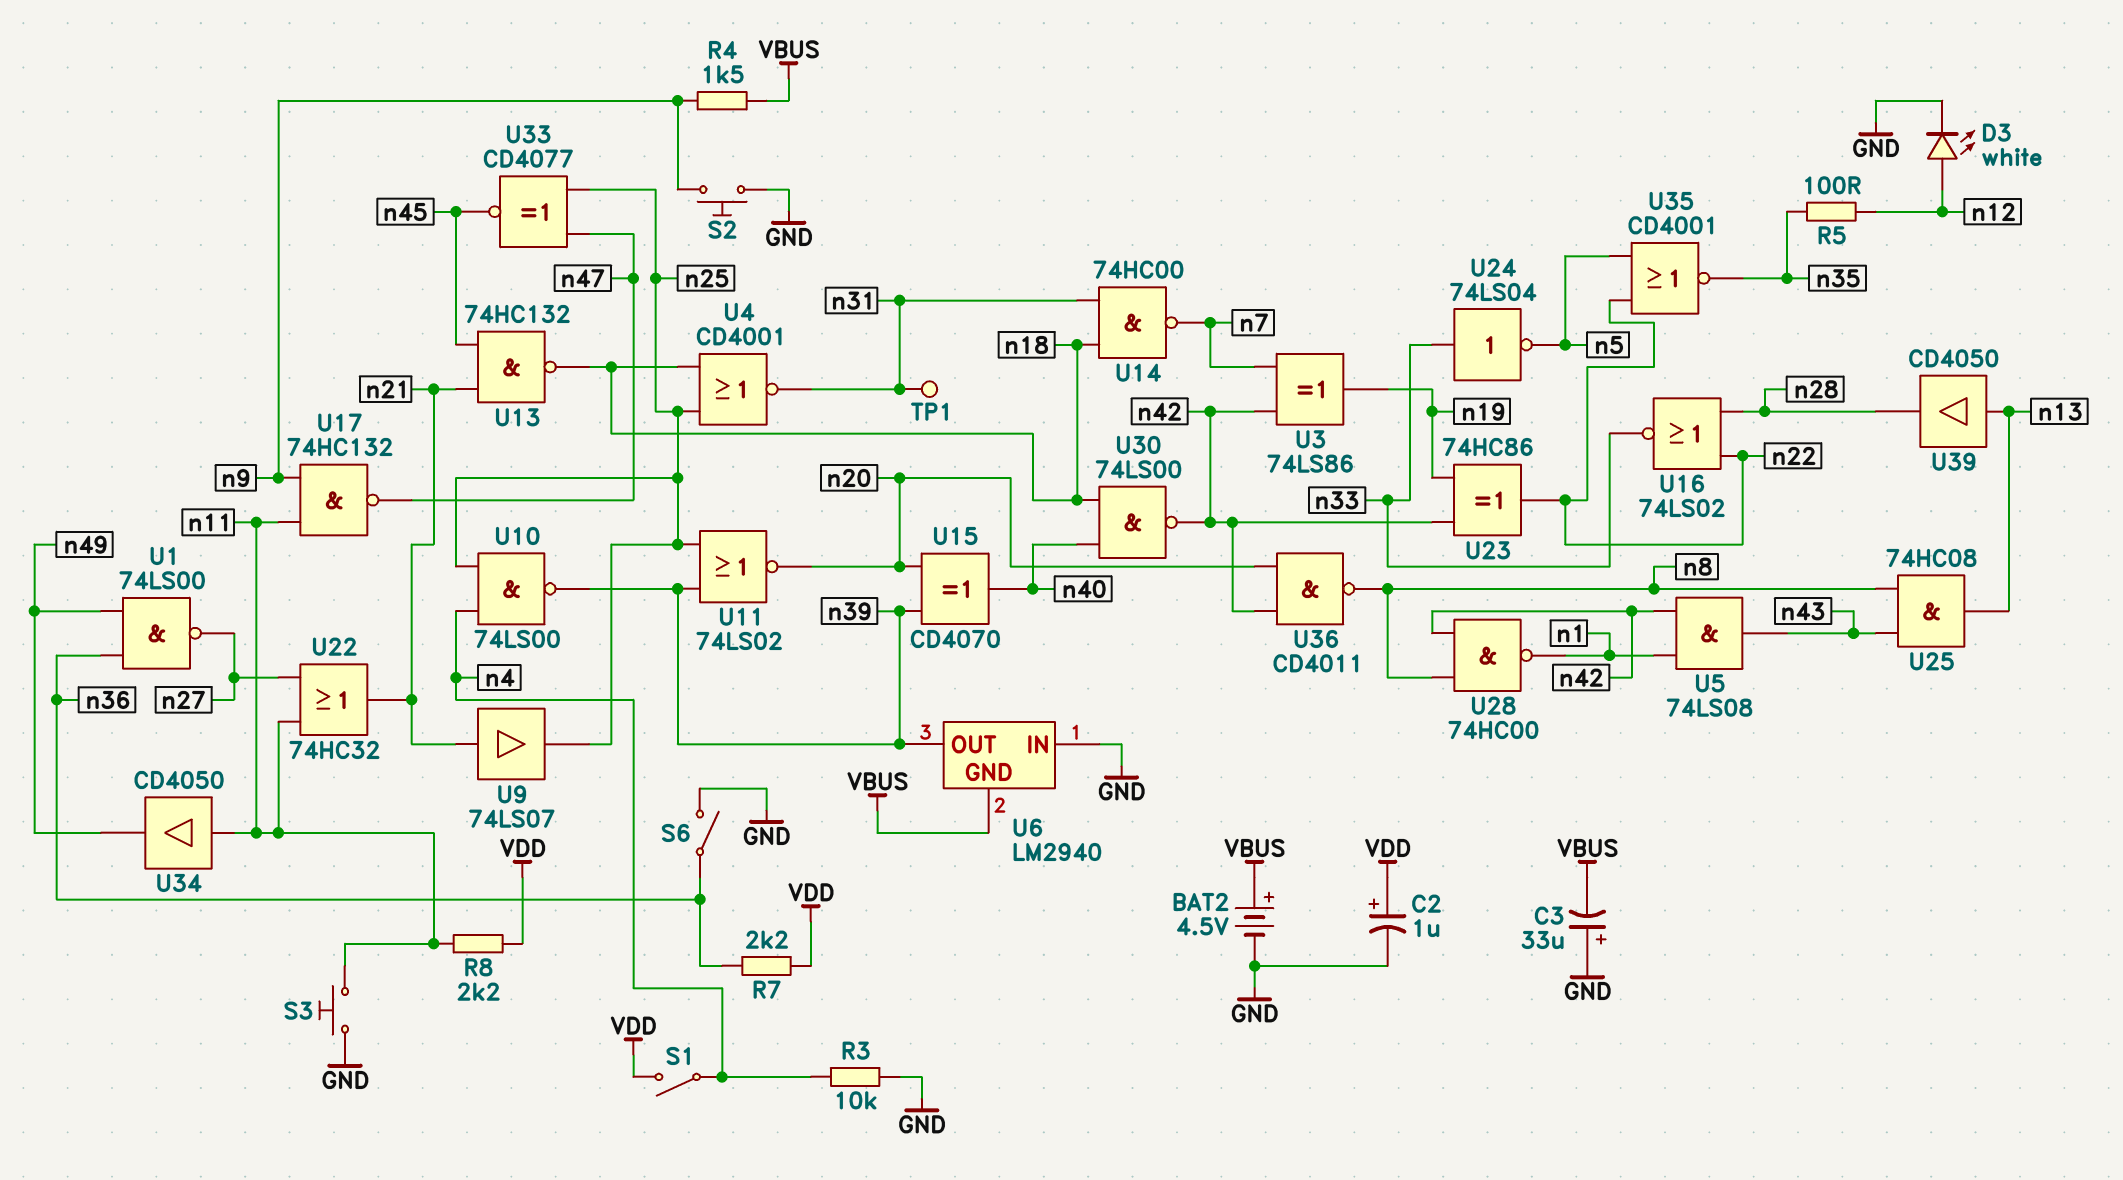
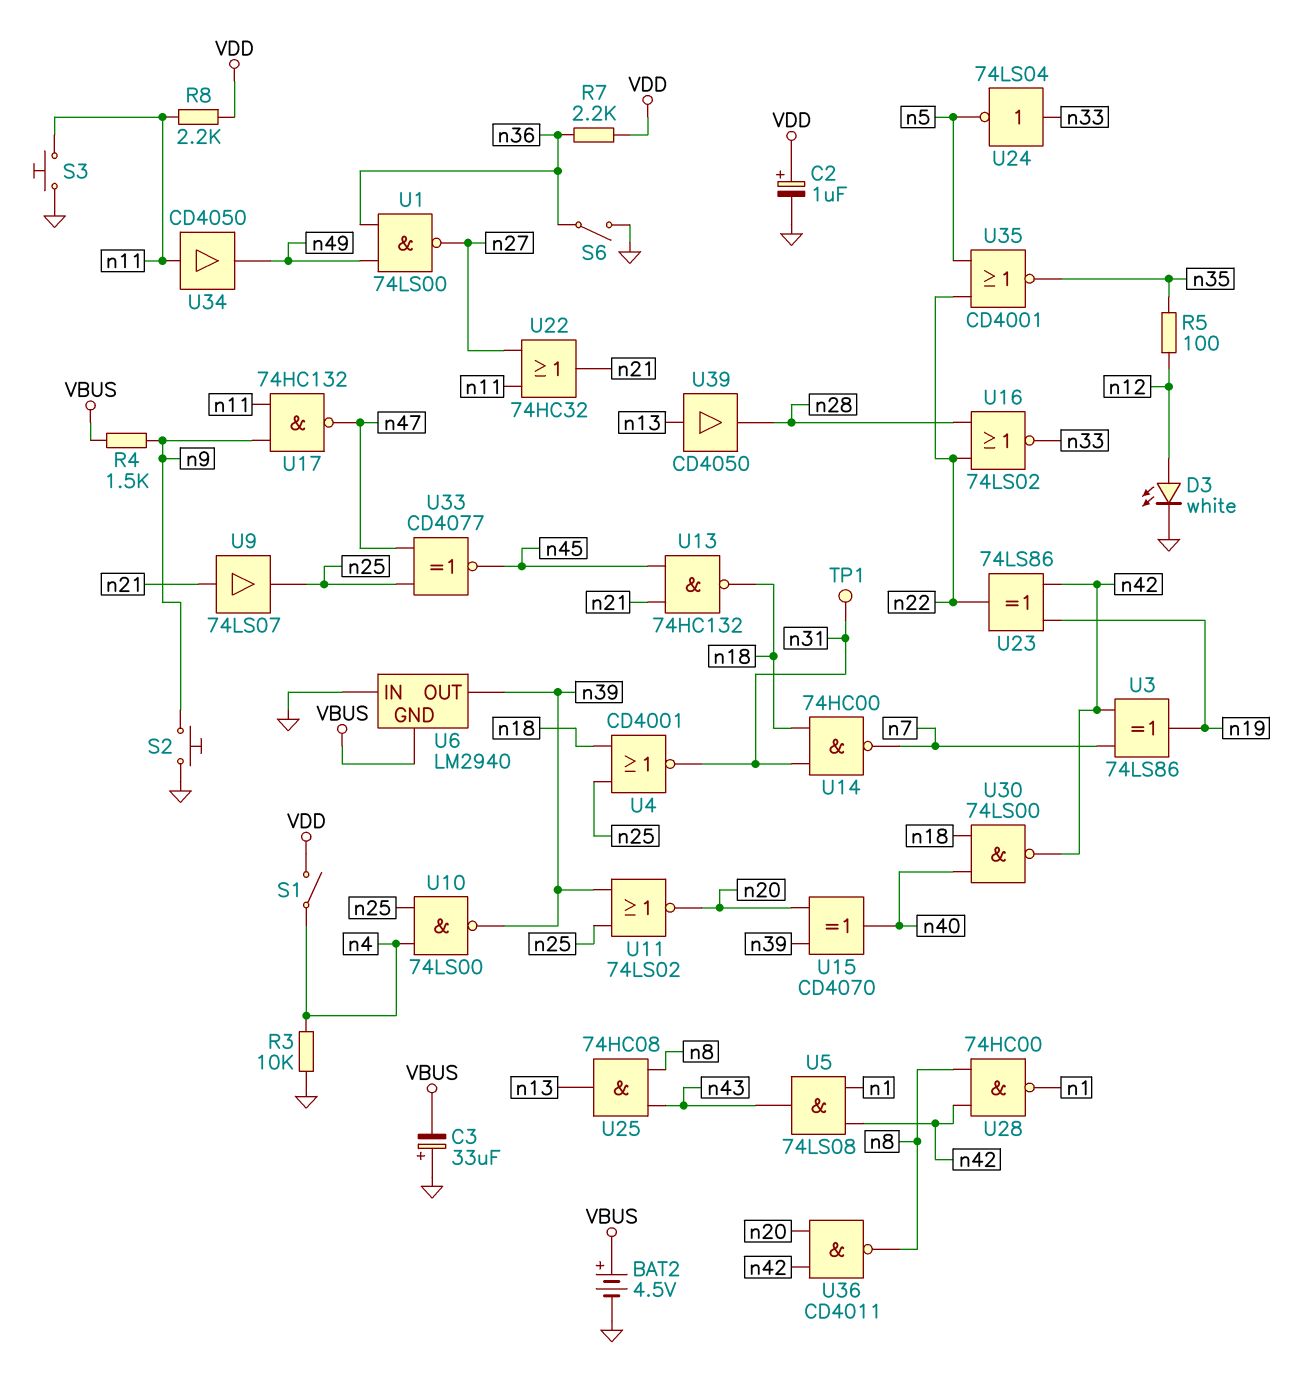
U23: XOR 74HC86 (in n19, in n42, out n22) -> XOR 74LS86 (in n19, in n42, out n22)

